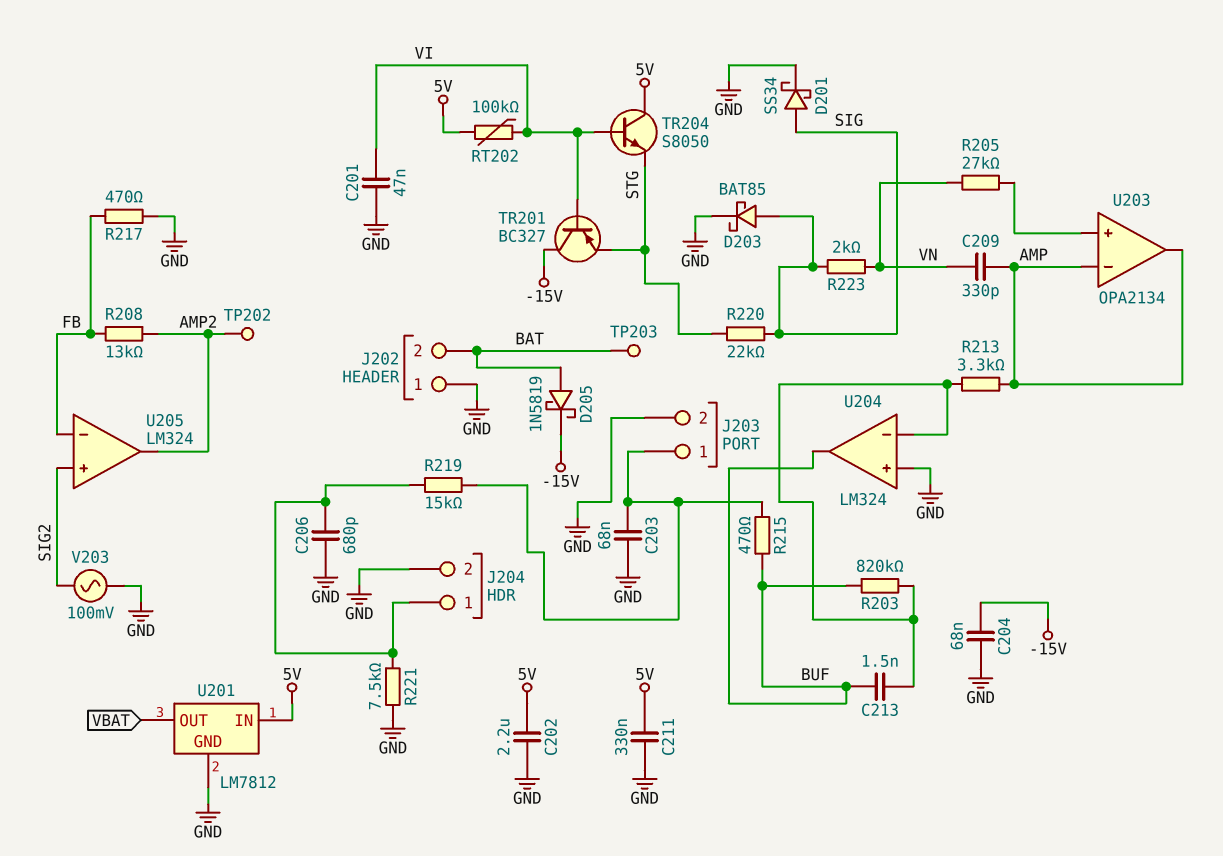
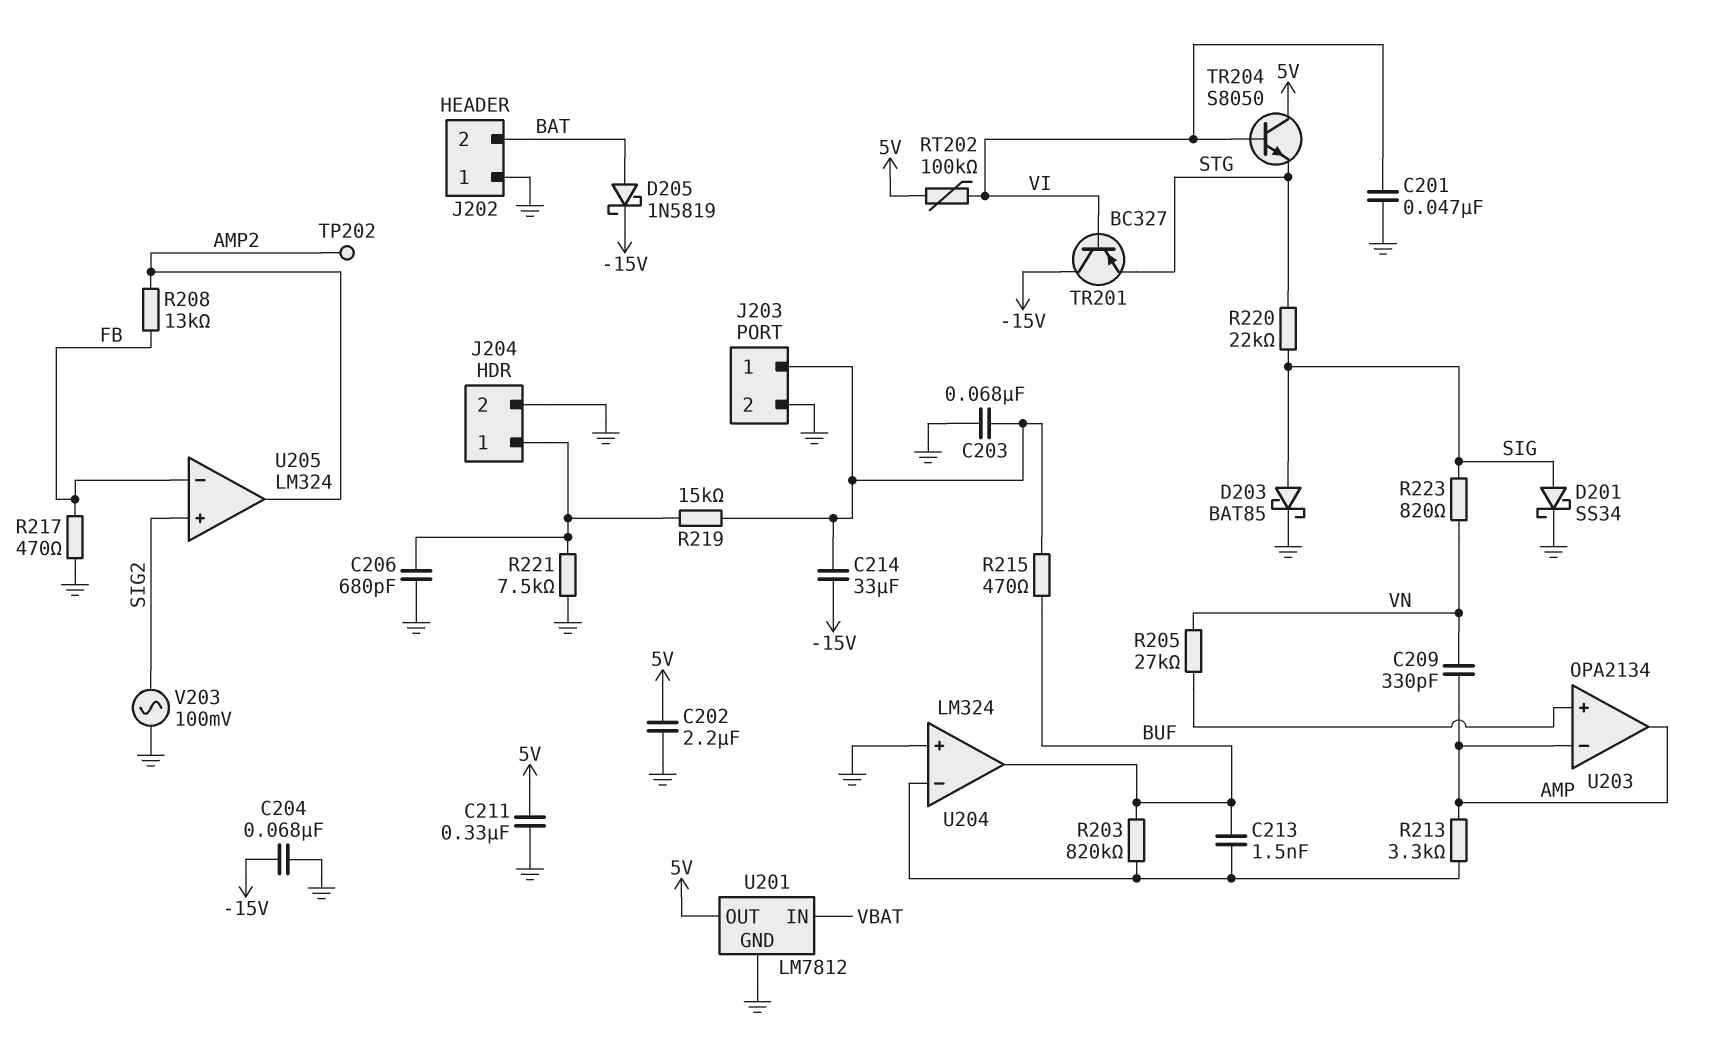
C214: none -> 33uF (-15V, J203/1)
R223: 2k (SIG, VN) -> 820 (SIG, VN)
TP203: test point (BAT) -> none
U201 pin IN: 5V -> VBAT
U201 pin OUT: VBAT -> 5V

